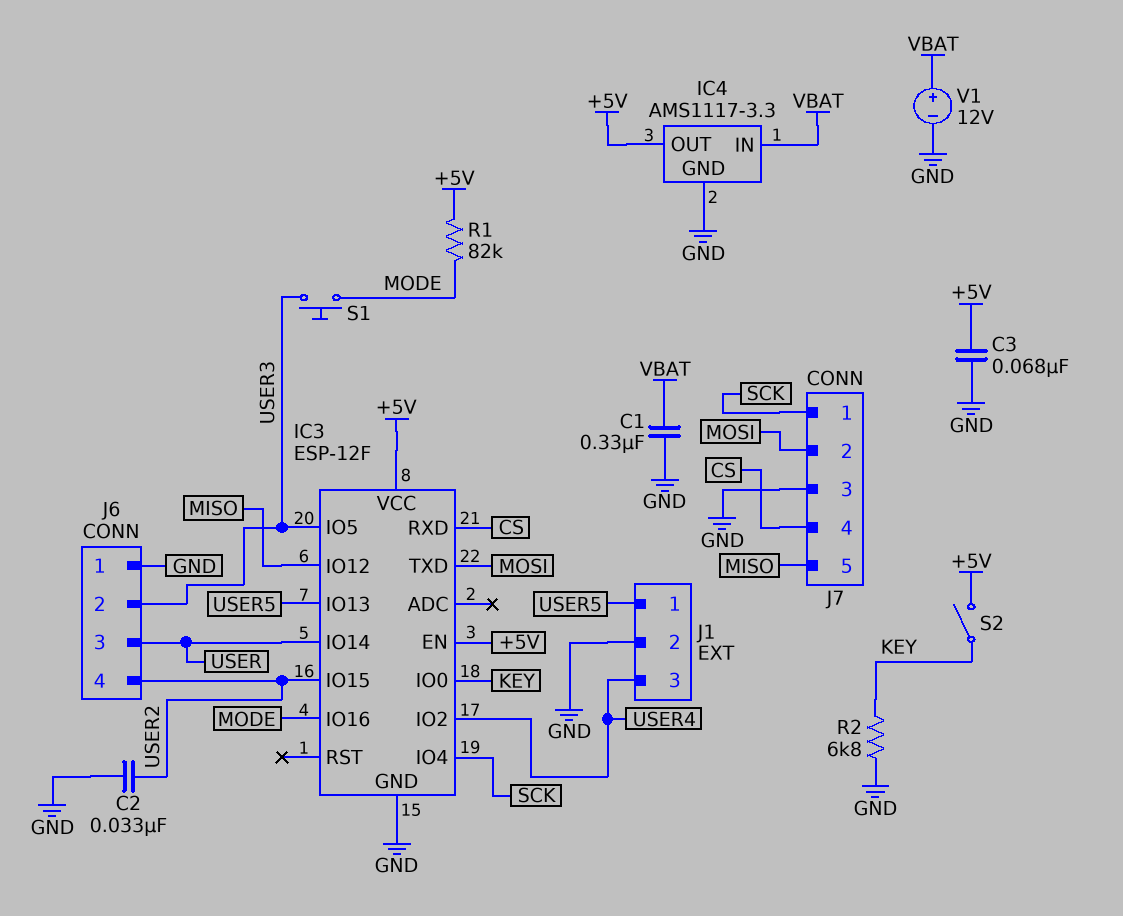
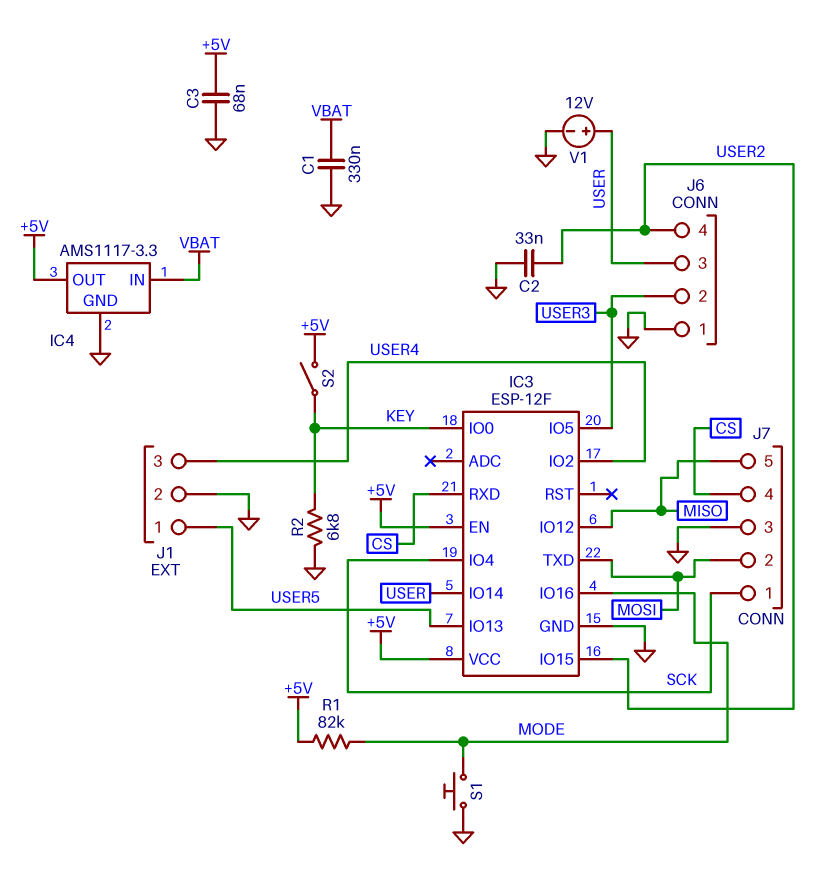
S1: button (MODE, USER3) -> button (GND, MODE)
V1: 12V (plus VBAT, minus GND) -> 12V (plus USER, minus GND)

